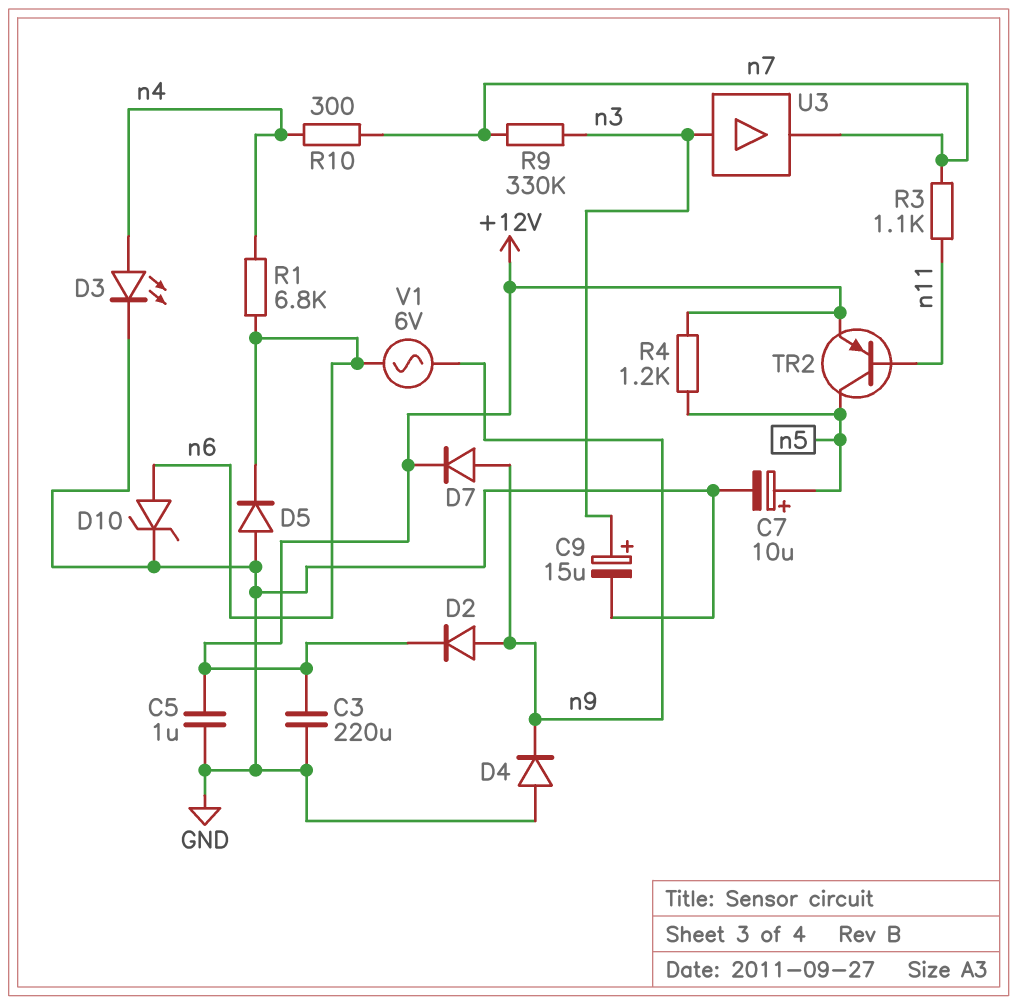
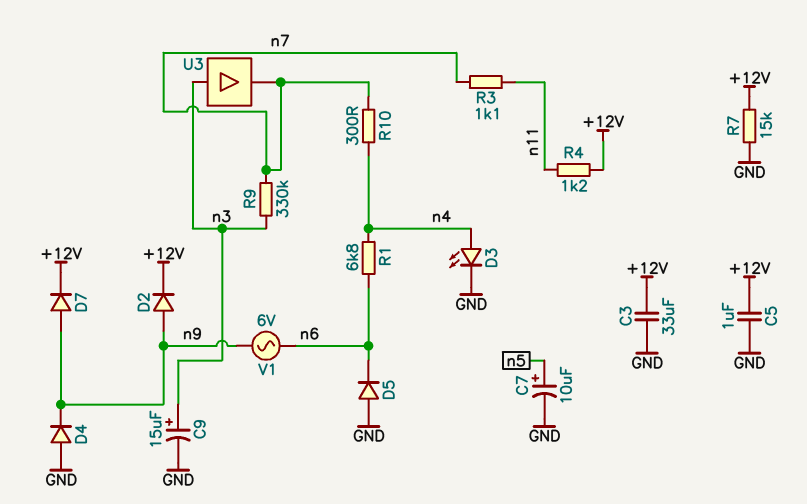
C3: 220uF (+12V, GND) -> 33uF (+12V, GND)
D10: zener (A n6, K GND) -> none
R4: 1.2k (+12V, n5) -> 1.2k (+12V, n11)
R7: none -> 15k (+12V, GND)
TR2: PNP (B n11, C n5, E +12V) -> none

